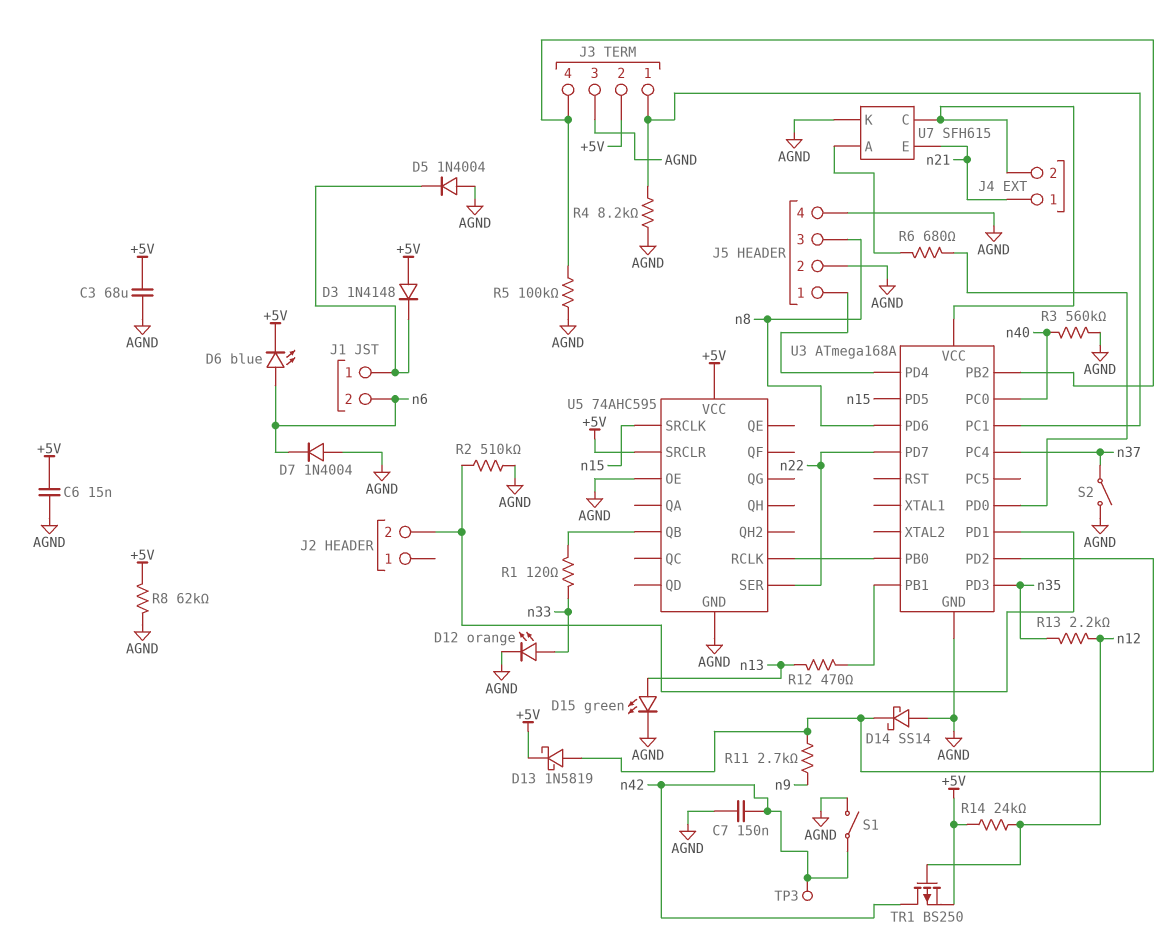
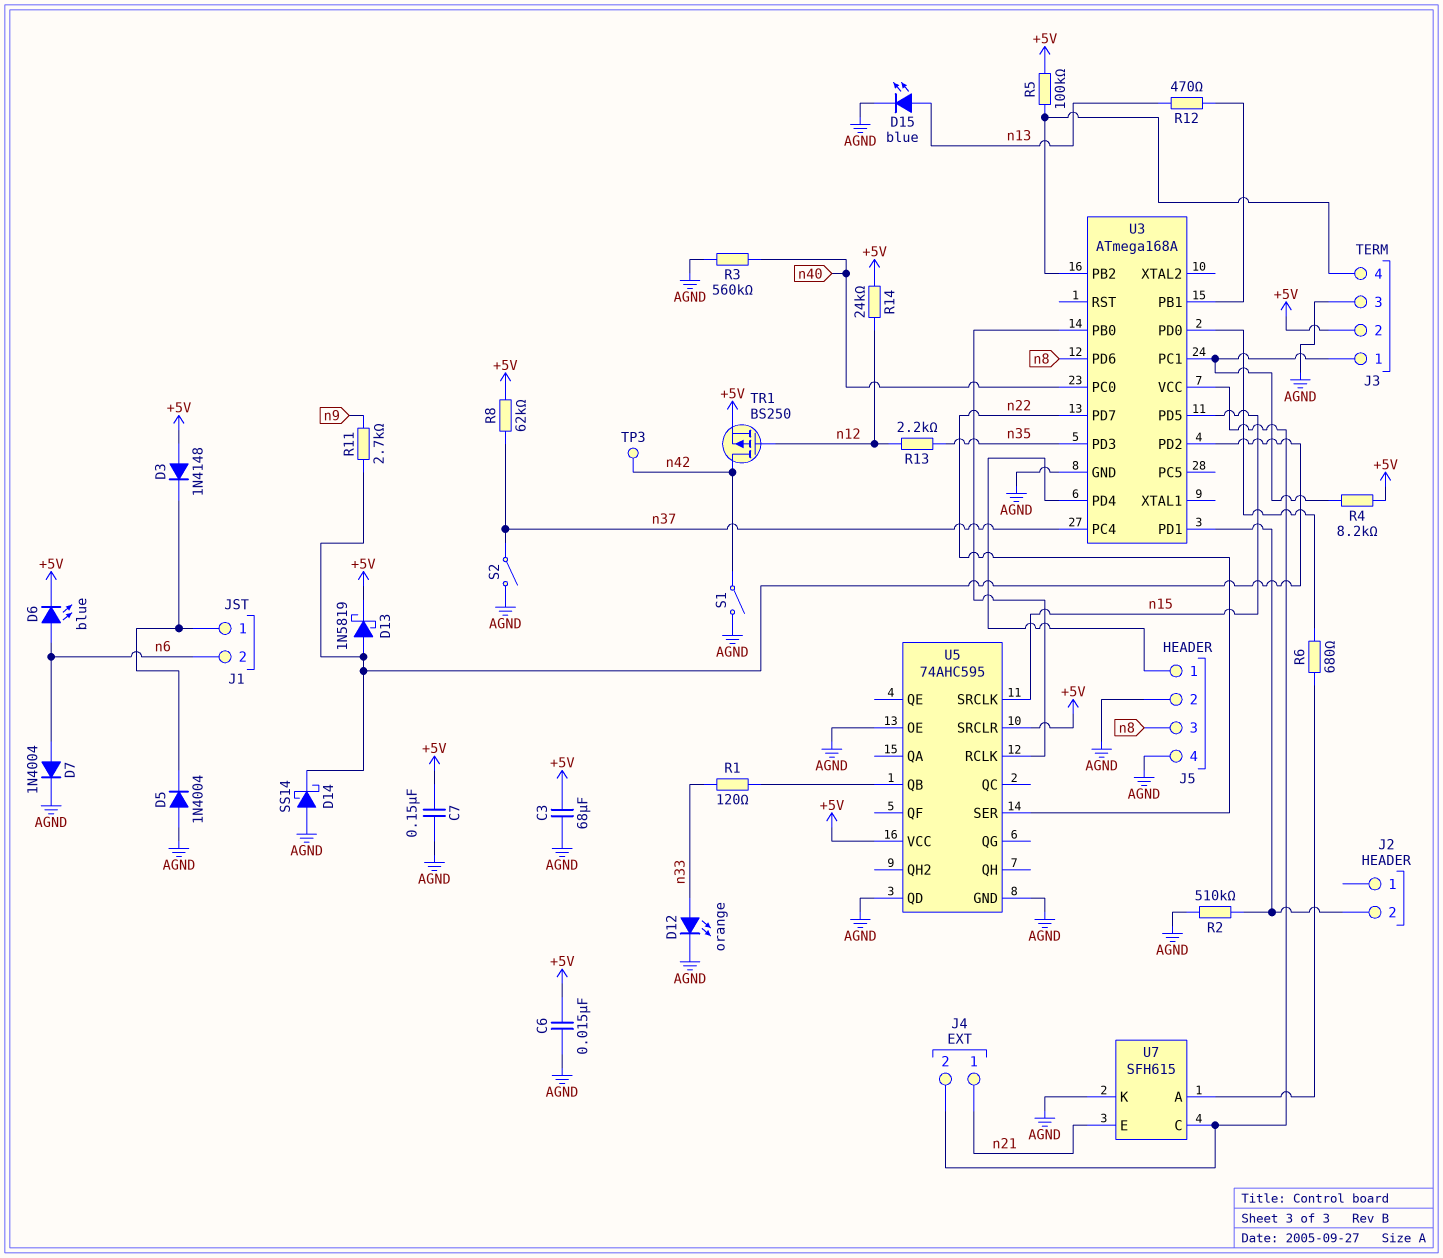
C7: 150nF (AGND, n42) -> 150nF (+5V, AGND)
D7: diode 1N4004 (A AGND, K n6) -> diode 1N4004 (A n6, K AGND)
D15: LED green (A n13, K AGND) -> LED blue (A n13, K AGND)
R4: 8.2k (AGND, J3/1) -> 8.2k (+5V, J3/1)
R5: 100k (AGND, J3/4) -> 100k (+5V, J3/4)
R8: 62k (+5V, AGND) -> 62k (+5V, n37)
U5 pin QD: none -> AGND

